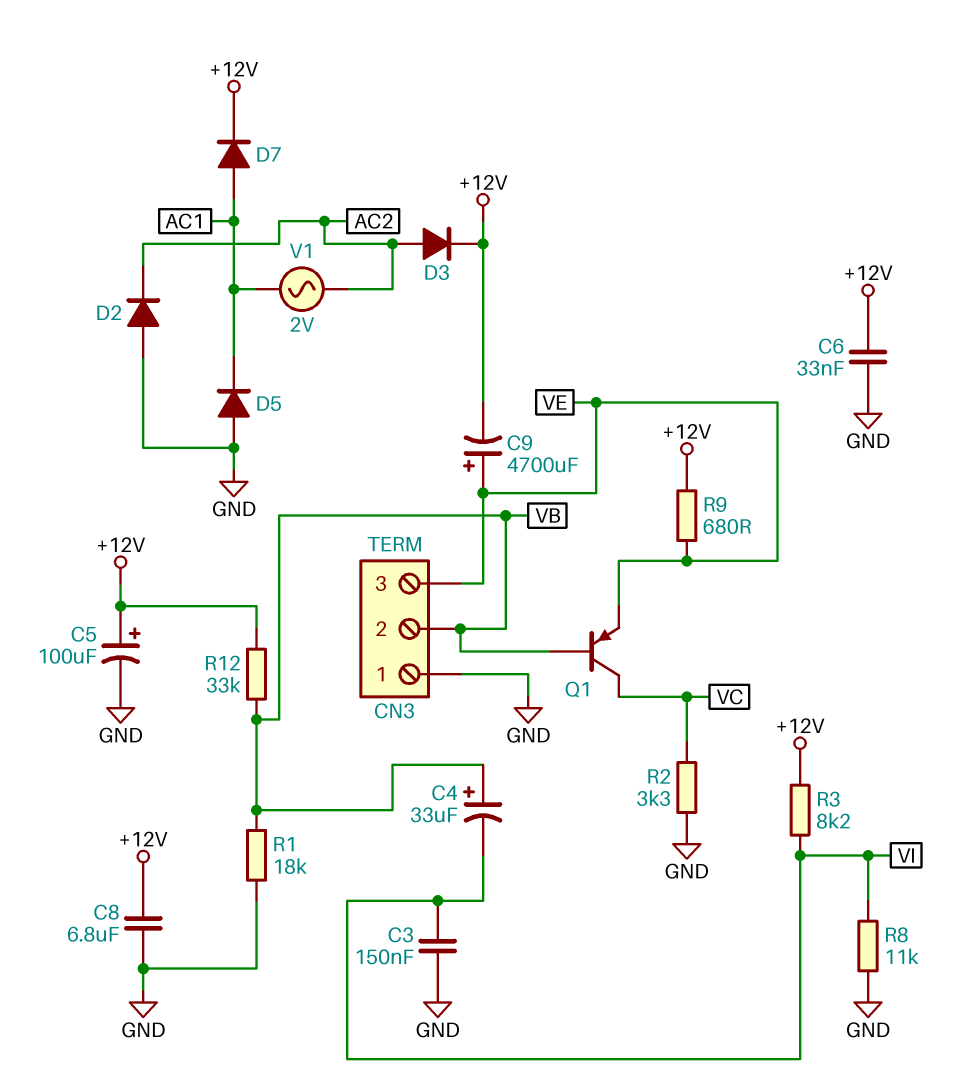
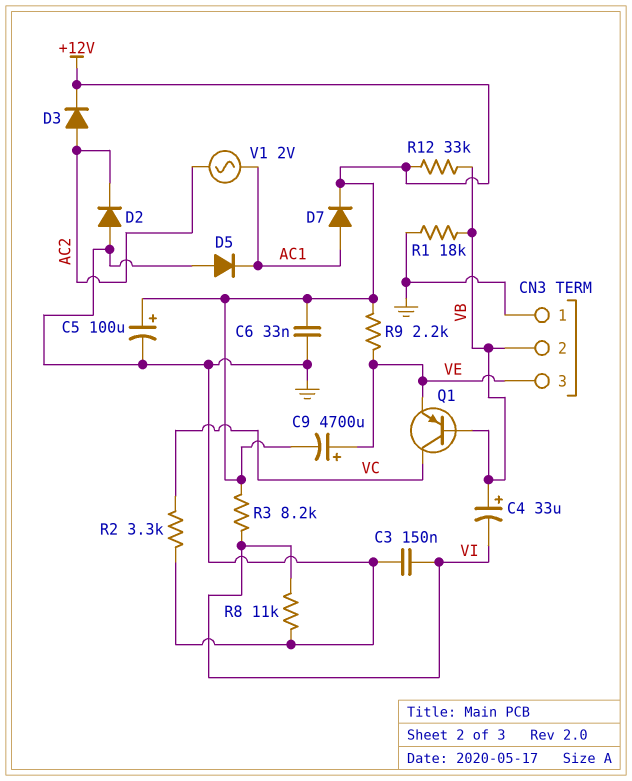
C8: 6.8uF (+12V, GND) -> none
R9: 680 (+12V, VE) -> 2.2k (+12V, VE)

